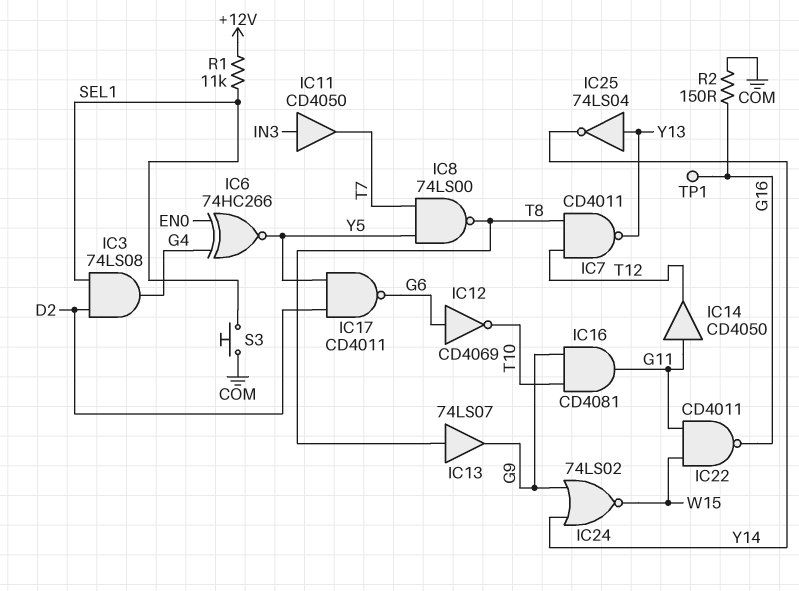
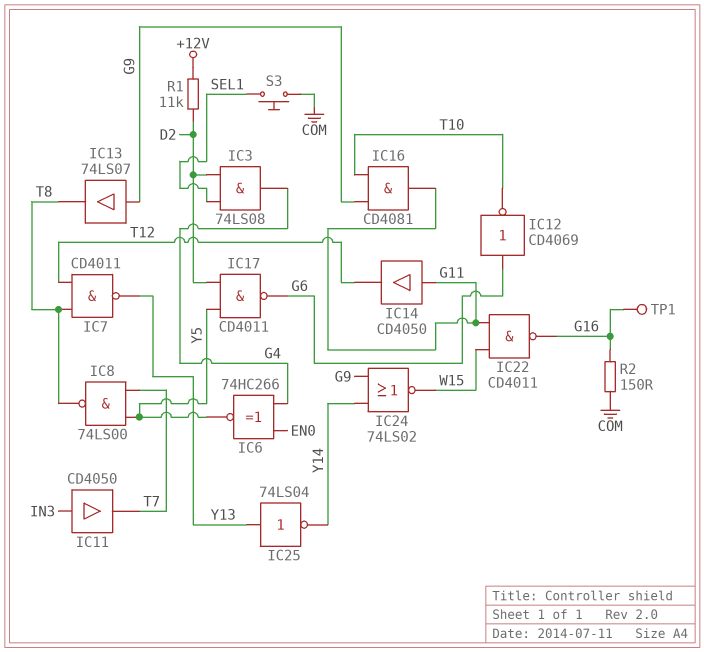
IC13: buffer 74LS07 (in T8, out G9) -> buffer 74LS07 (in G9, out T8)
R1: 11k (+12V, SEL1) -> 11k (+12V, D2)

